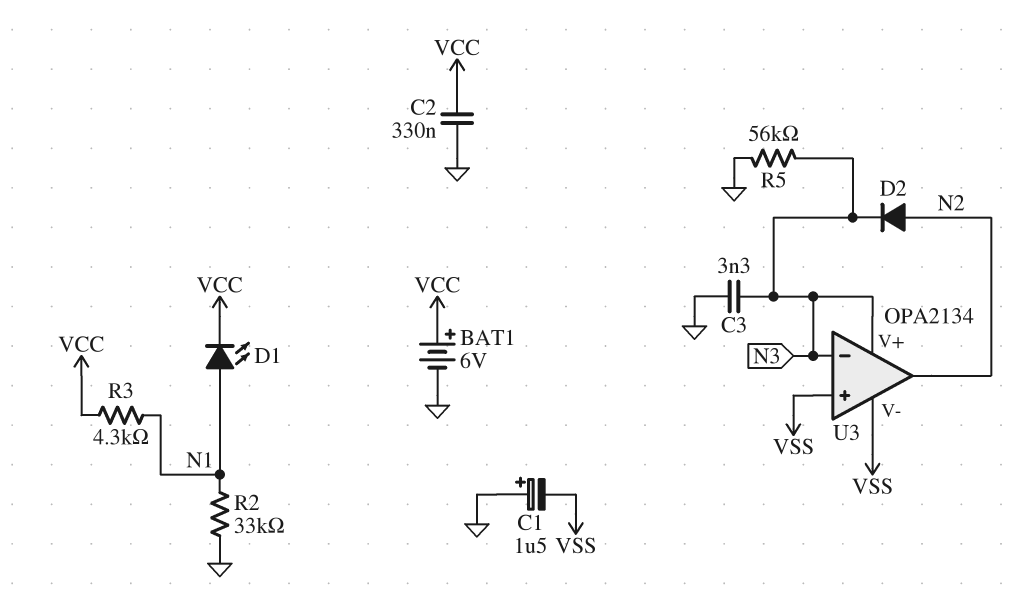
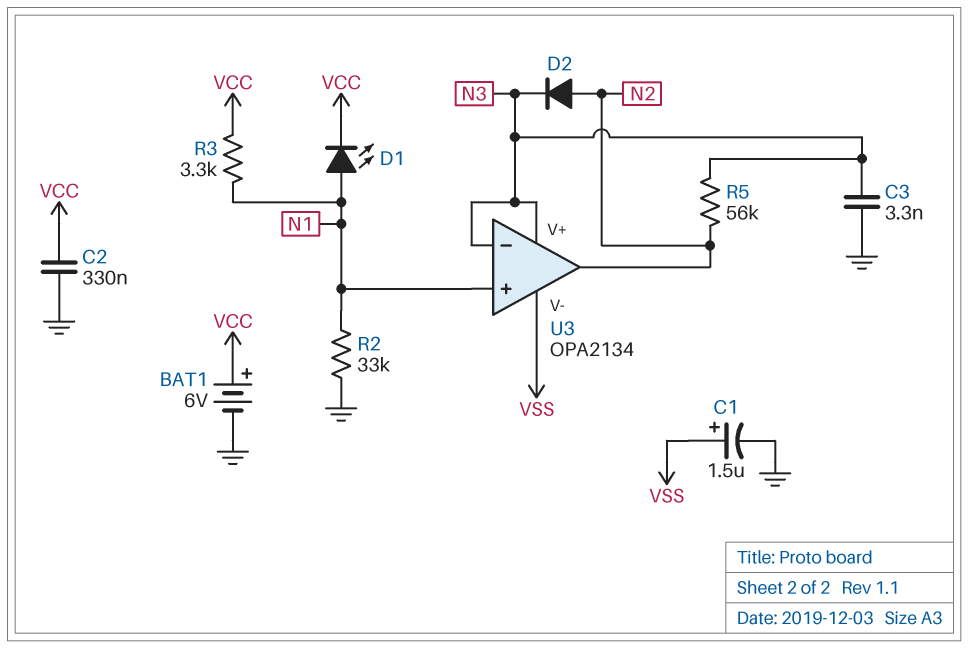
C1: 1.5uF (plus GND, minus VSS) -> 1.5uF (plus VSS, minus GND)
R3: 4.3k (N1, VCC) -> 3.3k (N1, VCC)
R5: 56k (GND, N3) -> 56k (N2, N3)
U3 pin in+: VSS -> N1

